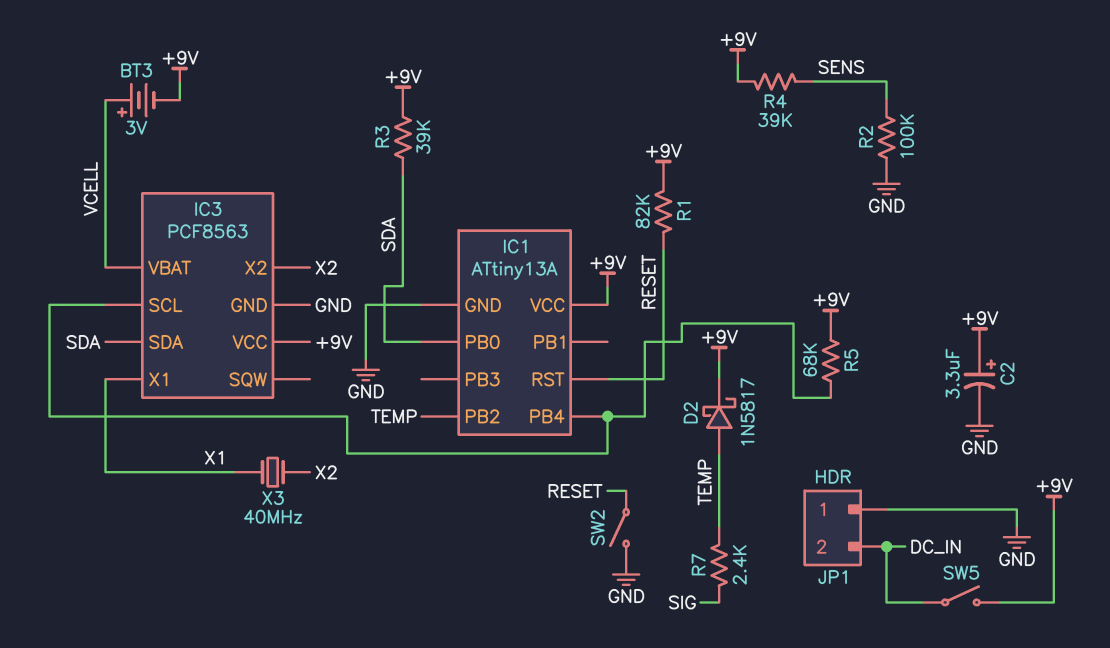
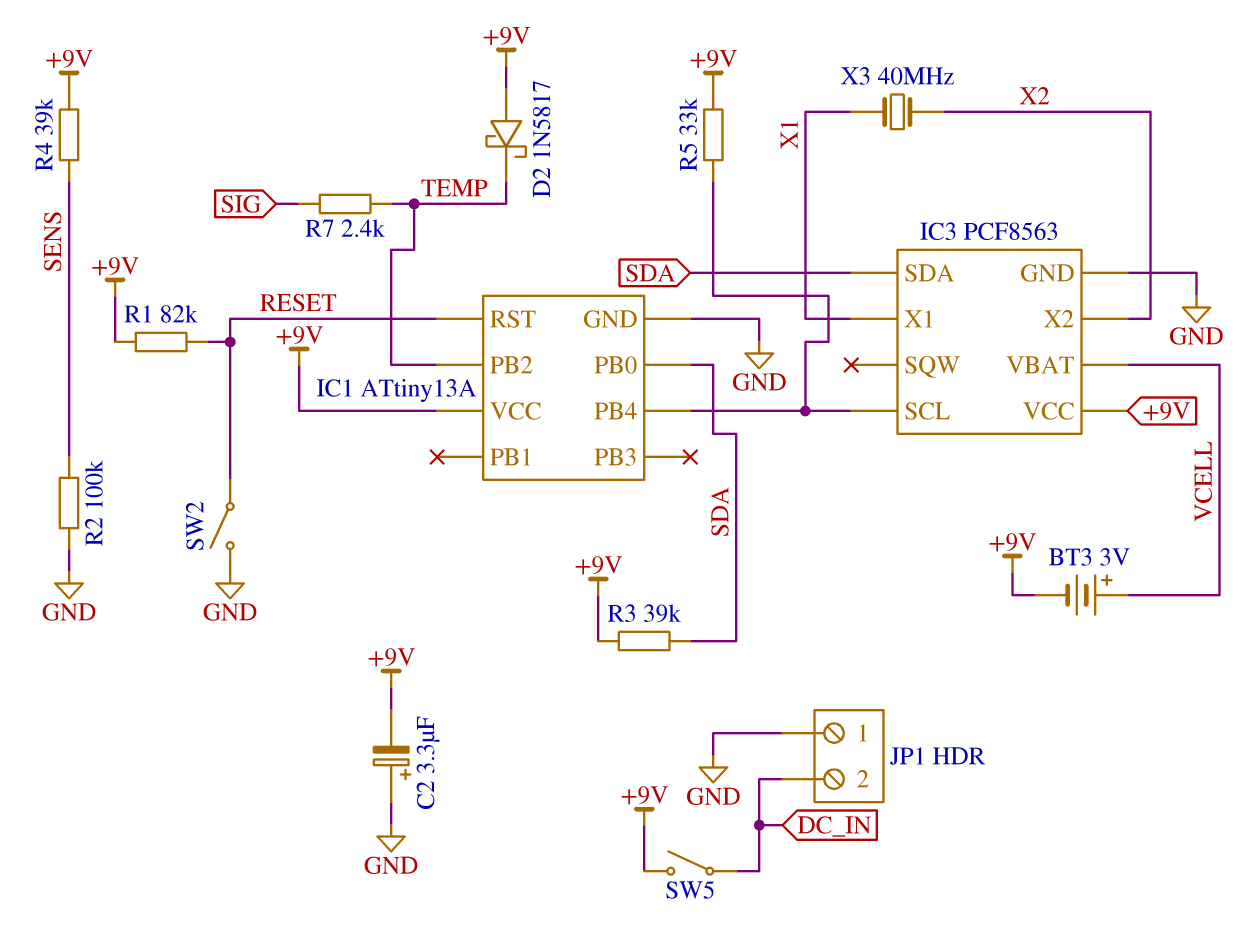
C2: 3.3uF (plus +9V, minus GND) -> 3.3uF (plus GND, minus +9V)
D2: schottky 1N5817 (A TEMP, K +9V) -> schottky 1N5817 (A +9V, K TEMP)
R5: 68k (+9V, IC1/PB4) -> 33k (+9V, IC1/PB4)

